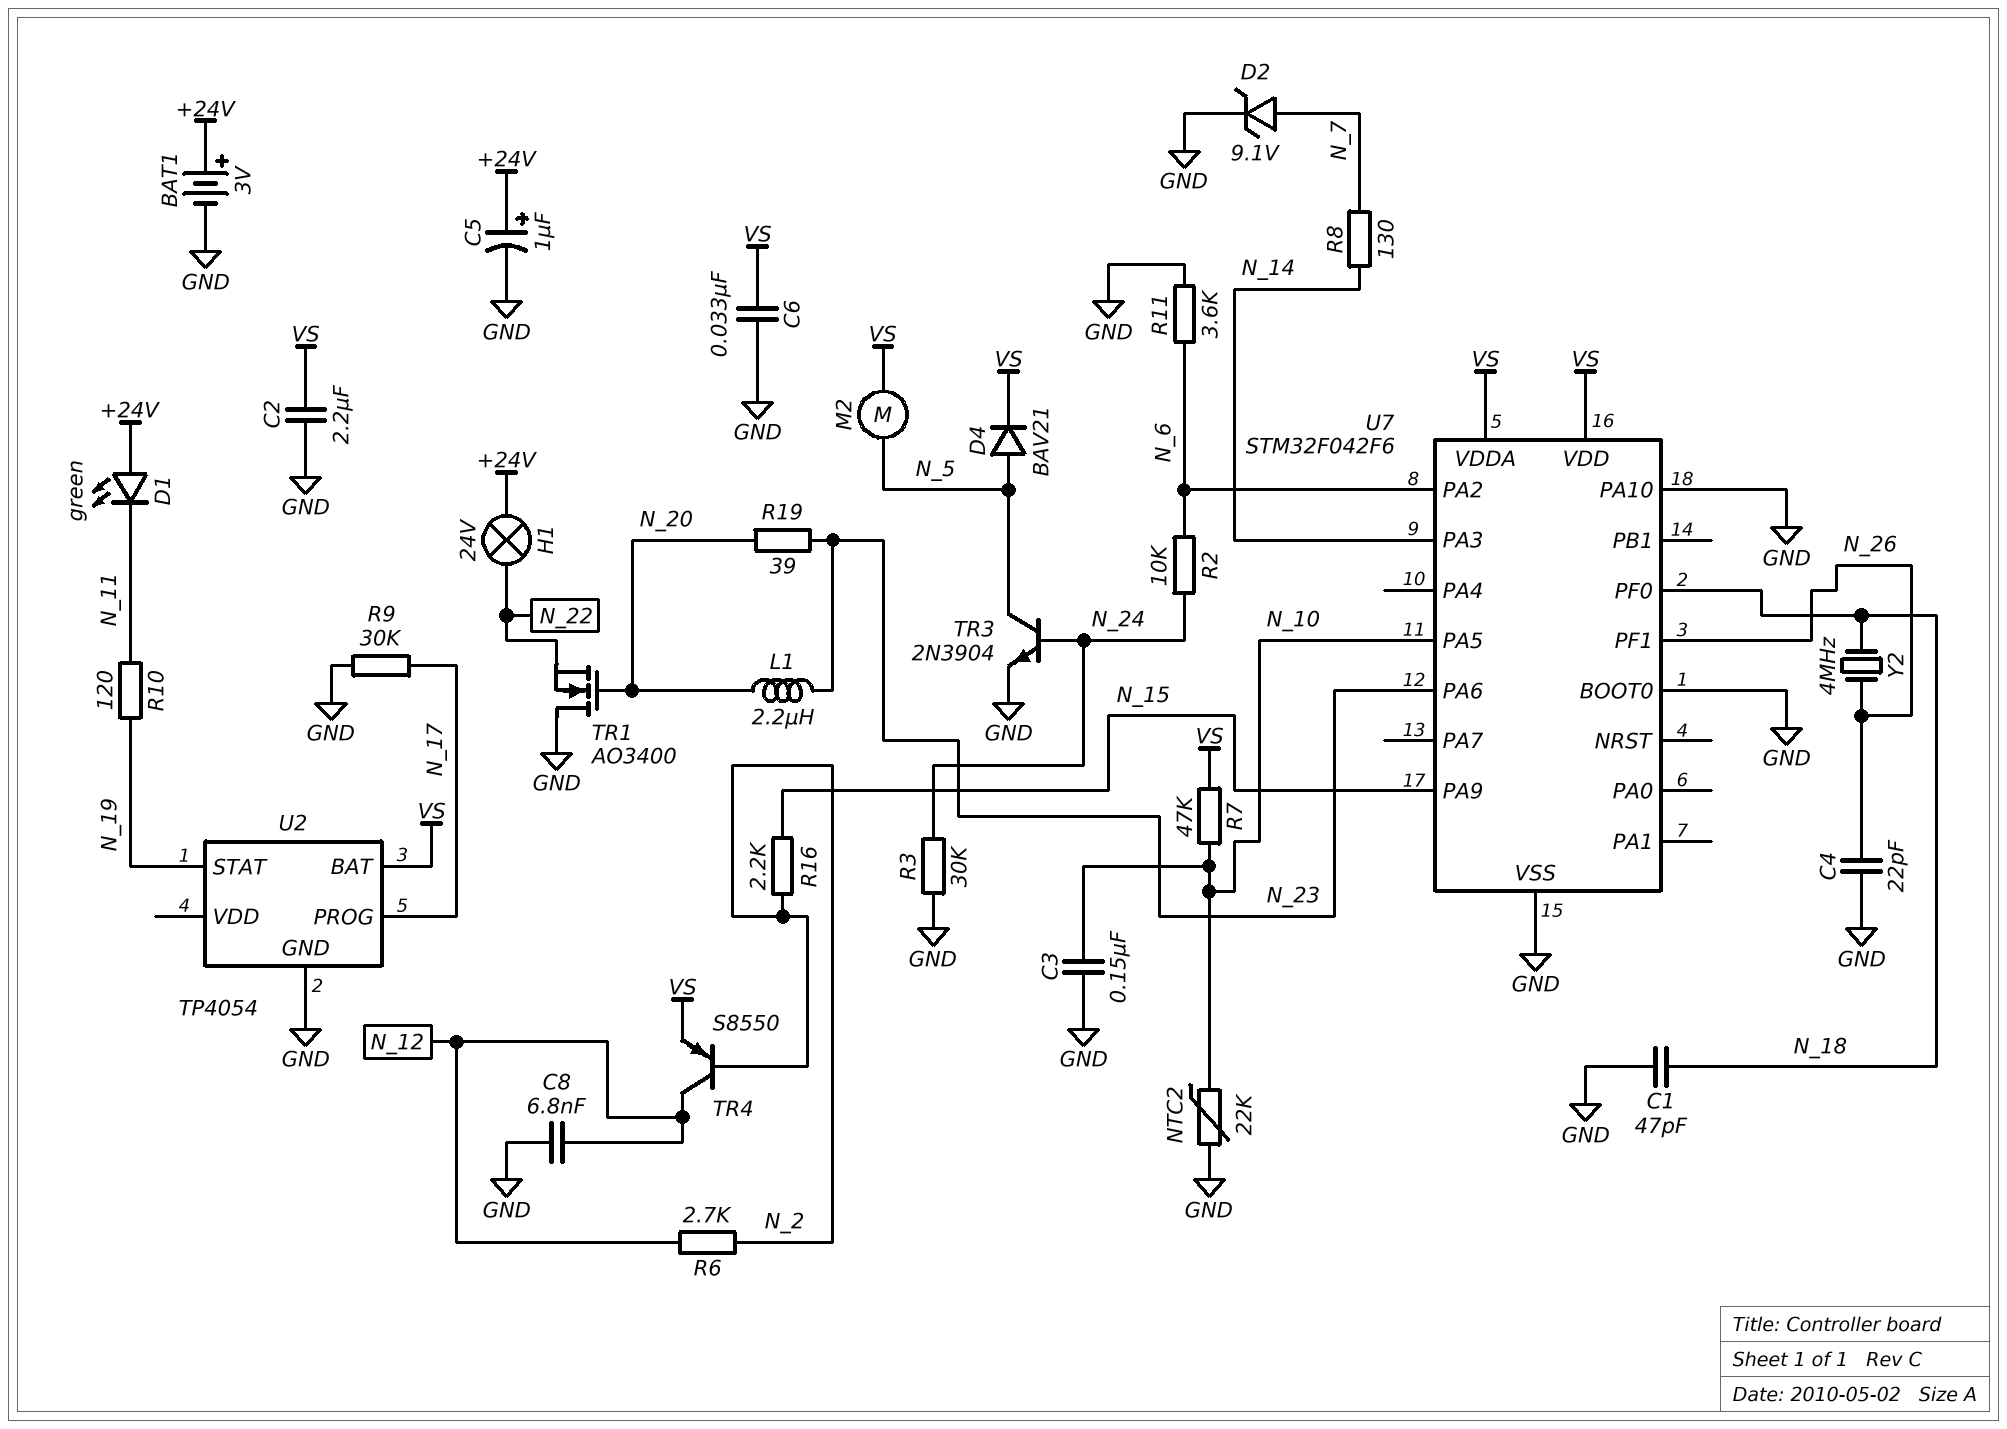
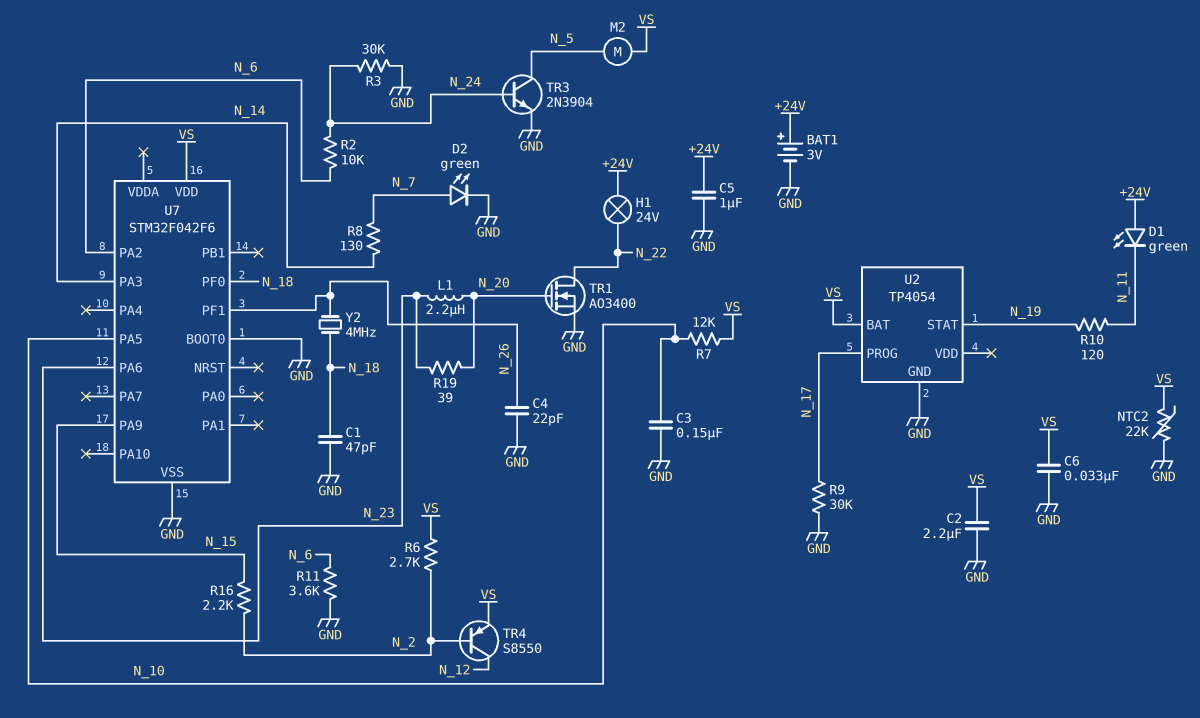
C5: 1uF (plus +24V, minus GND) -> 1uF (+24V, GND)
C8: 6.8nF (GND, N_12) -> none
D2: zener 9.1V (A N_7, K GND) -> LED green (A N_7, K GND)
D4: diode BAV21 (A N_5, K VS) -> none
NTC2: 22k (GND, N_10) -> 22k (GND, VS)
R6: 2.7k (N_2, N_12) -> 2.7k (N_2, VS)
R7: 47k (N_10, VS) -> 12k (N_10, VS)
TR1: NMOS AO3400 (G N_20, D GND, S N_22) -> NMOS AO3400 (G N_20, D N_22, S GND)
U7 pin PA10: GND -> none
U7 pin VDDA: VS -> none

